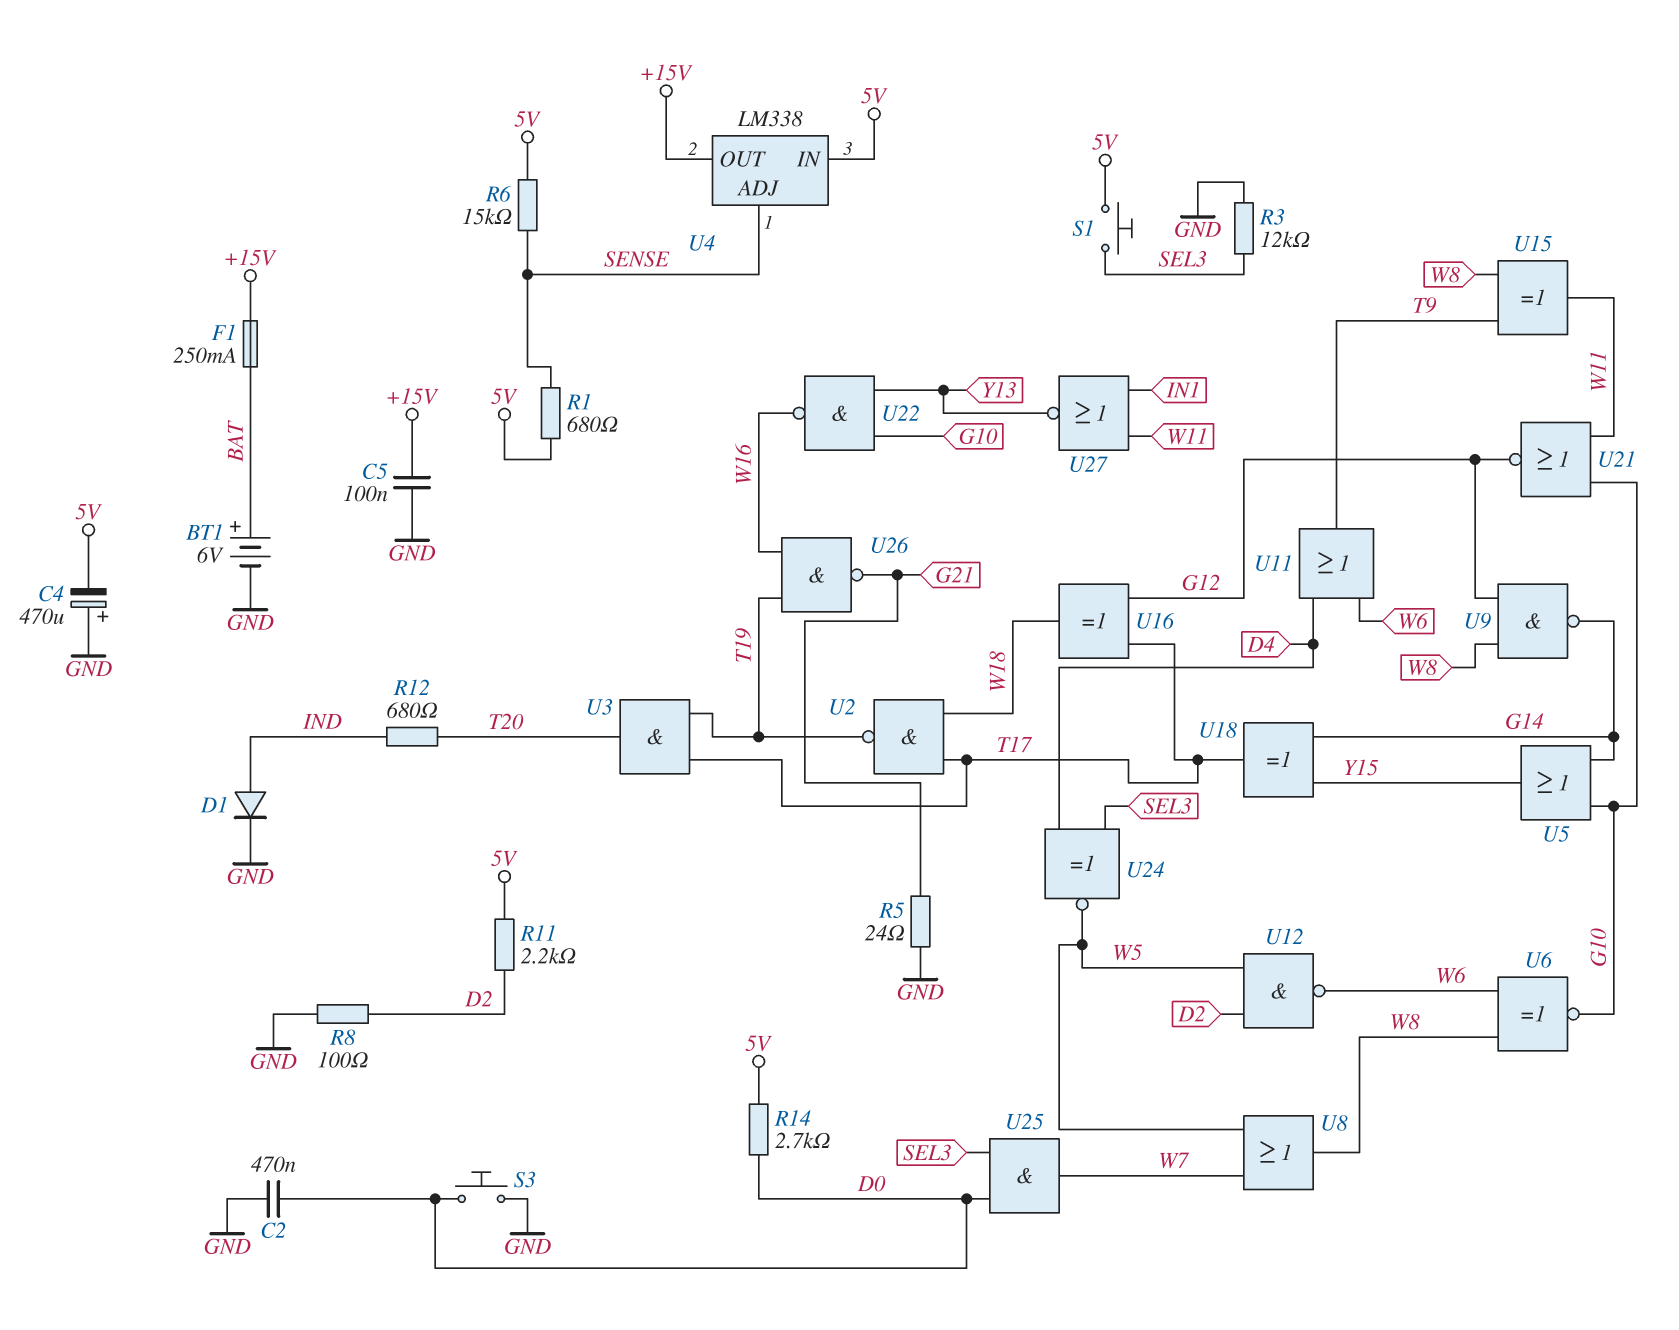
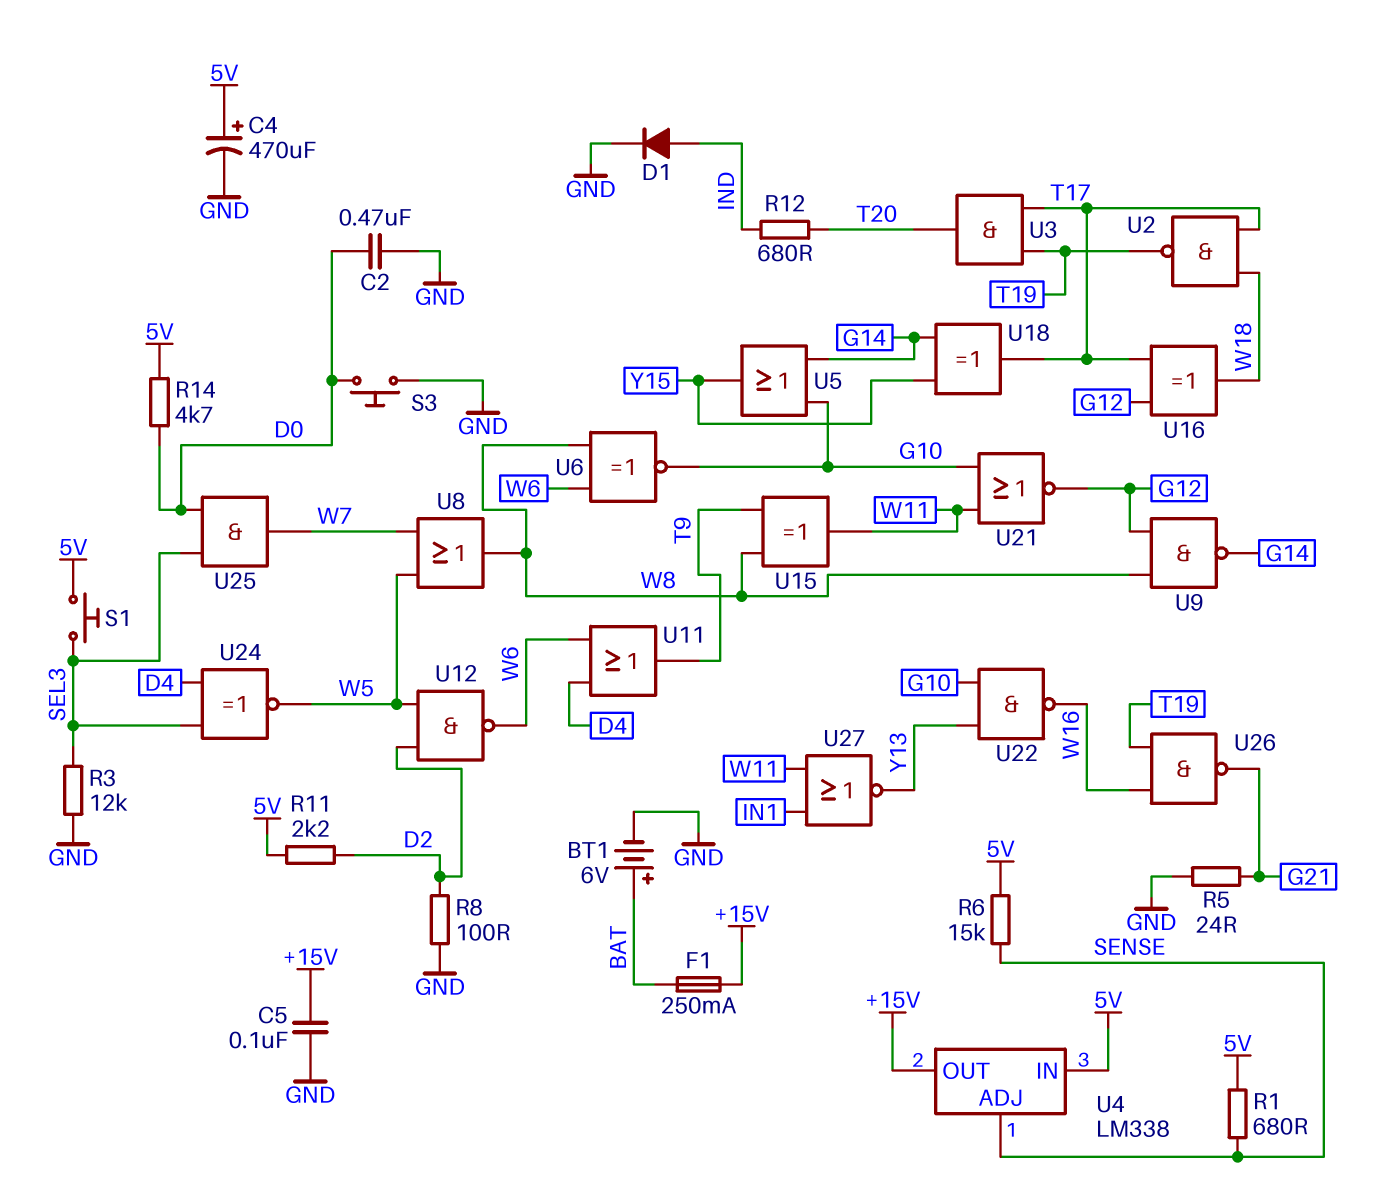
C4: 470uF (plus GND, minus 5V) -> 470uF (plus 5V, minus GND)
R14: 2.7k (5V, D0) -> 4.7k (5V, D0)

